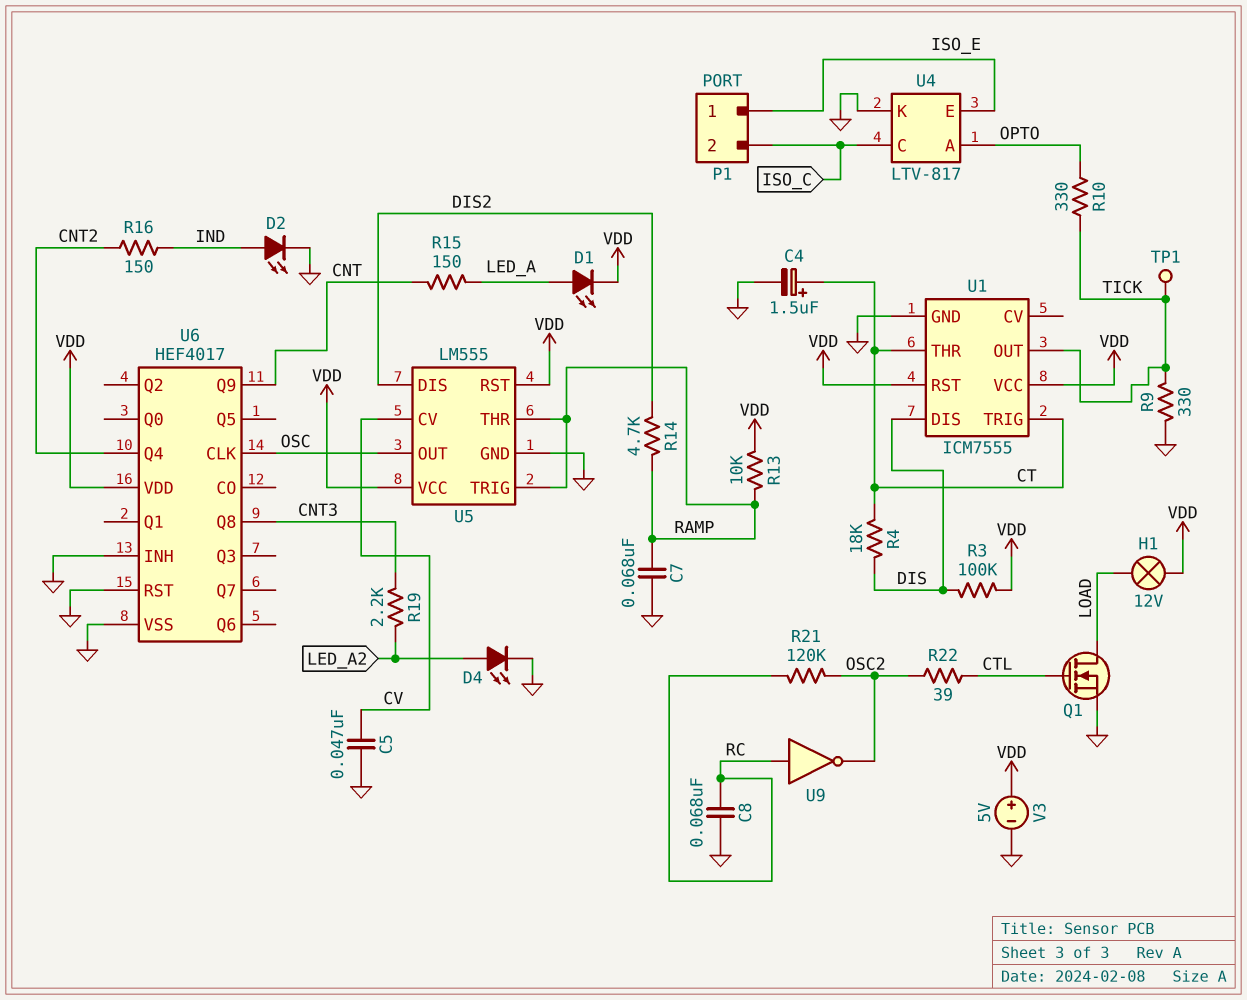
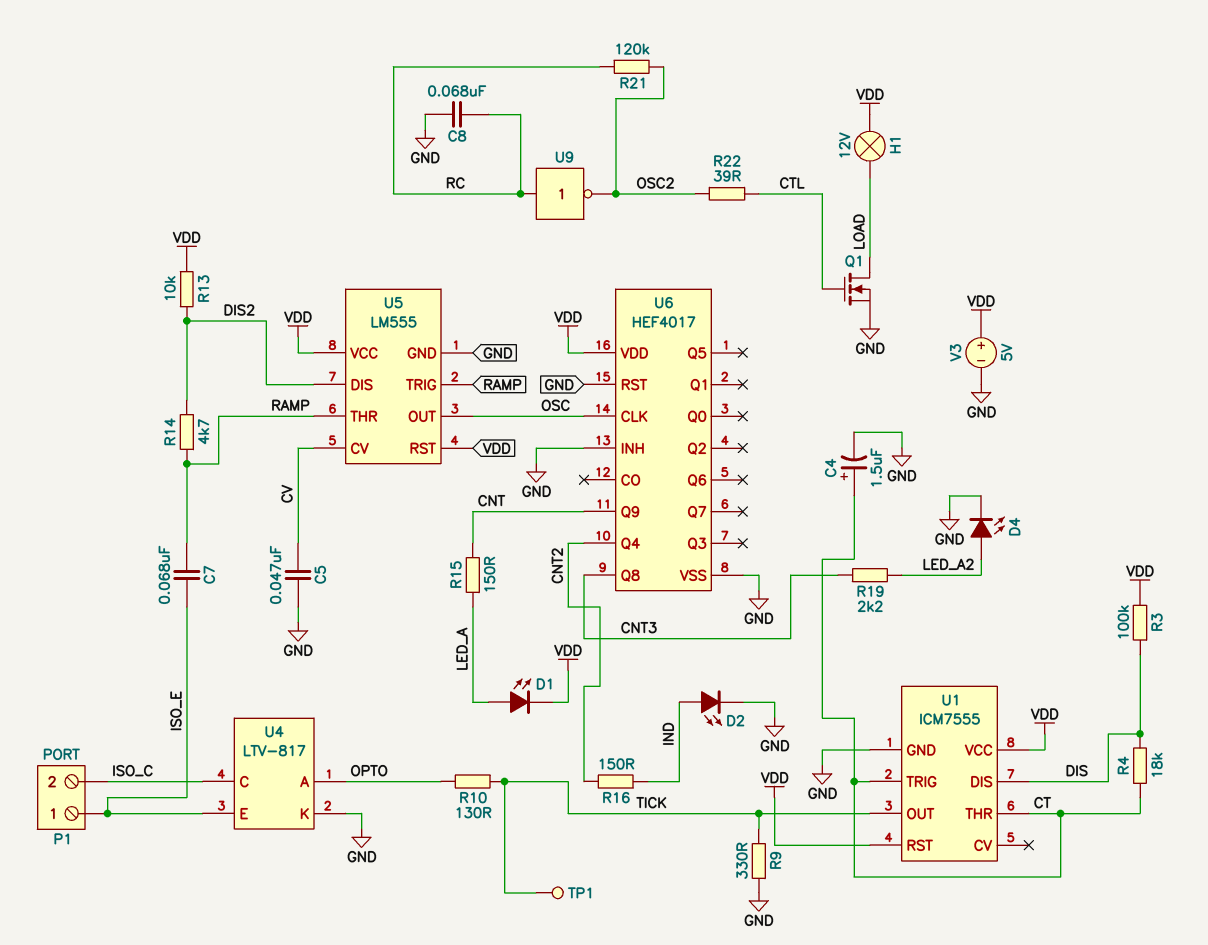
C7: 68nF (GND, RAMP) -> 68nF (ISO_E, RAMP)
R10: 330 (OPTO, TICK) -> 130 (OPTO, TICK)
R13: 10k (RAMP, VDD) -> 10k (DIS2, VDD)

